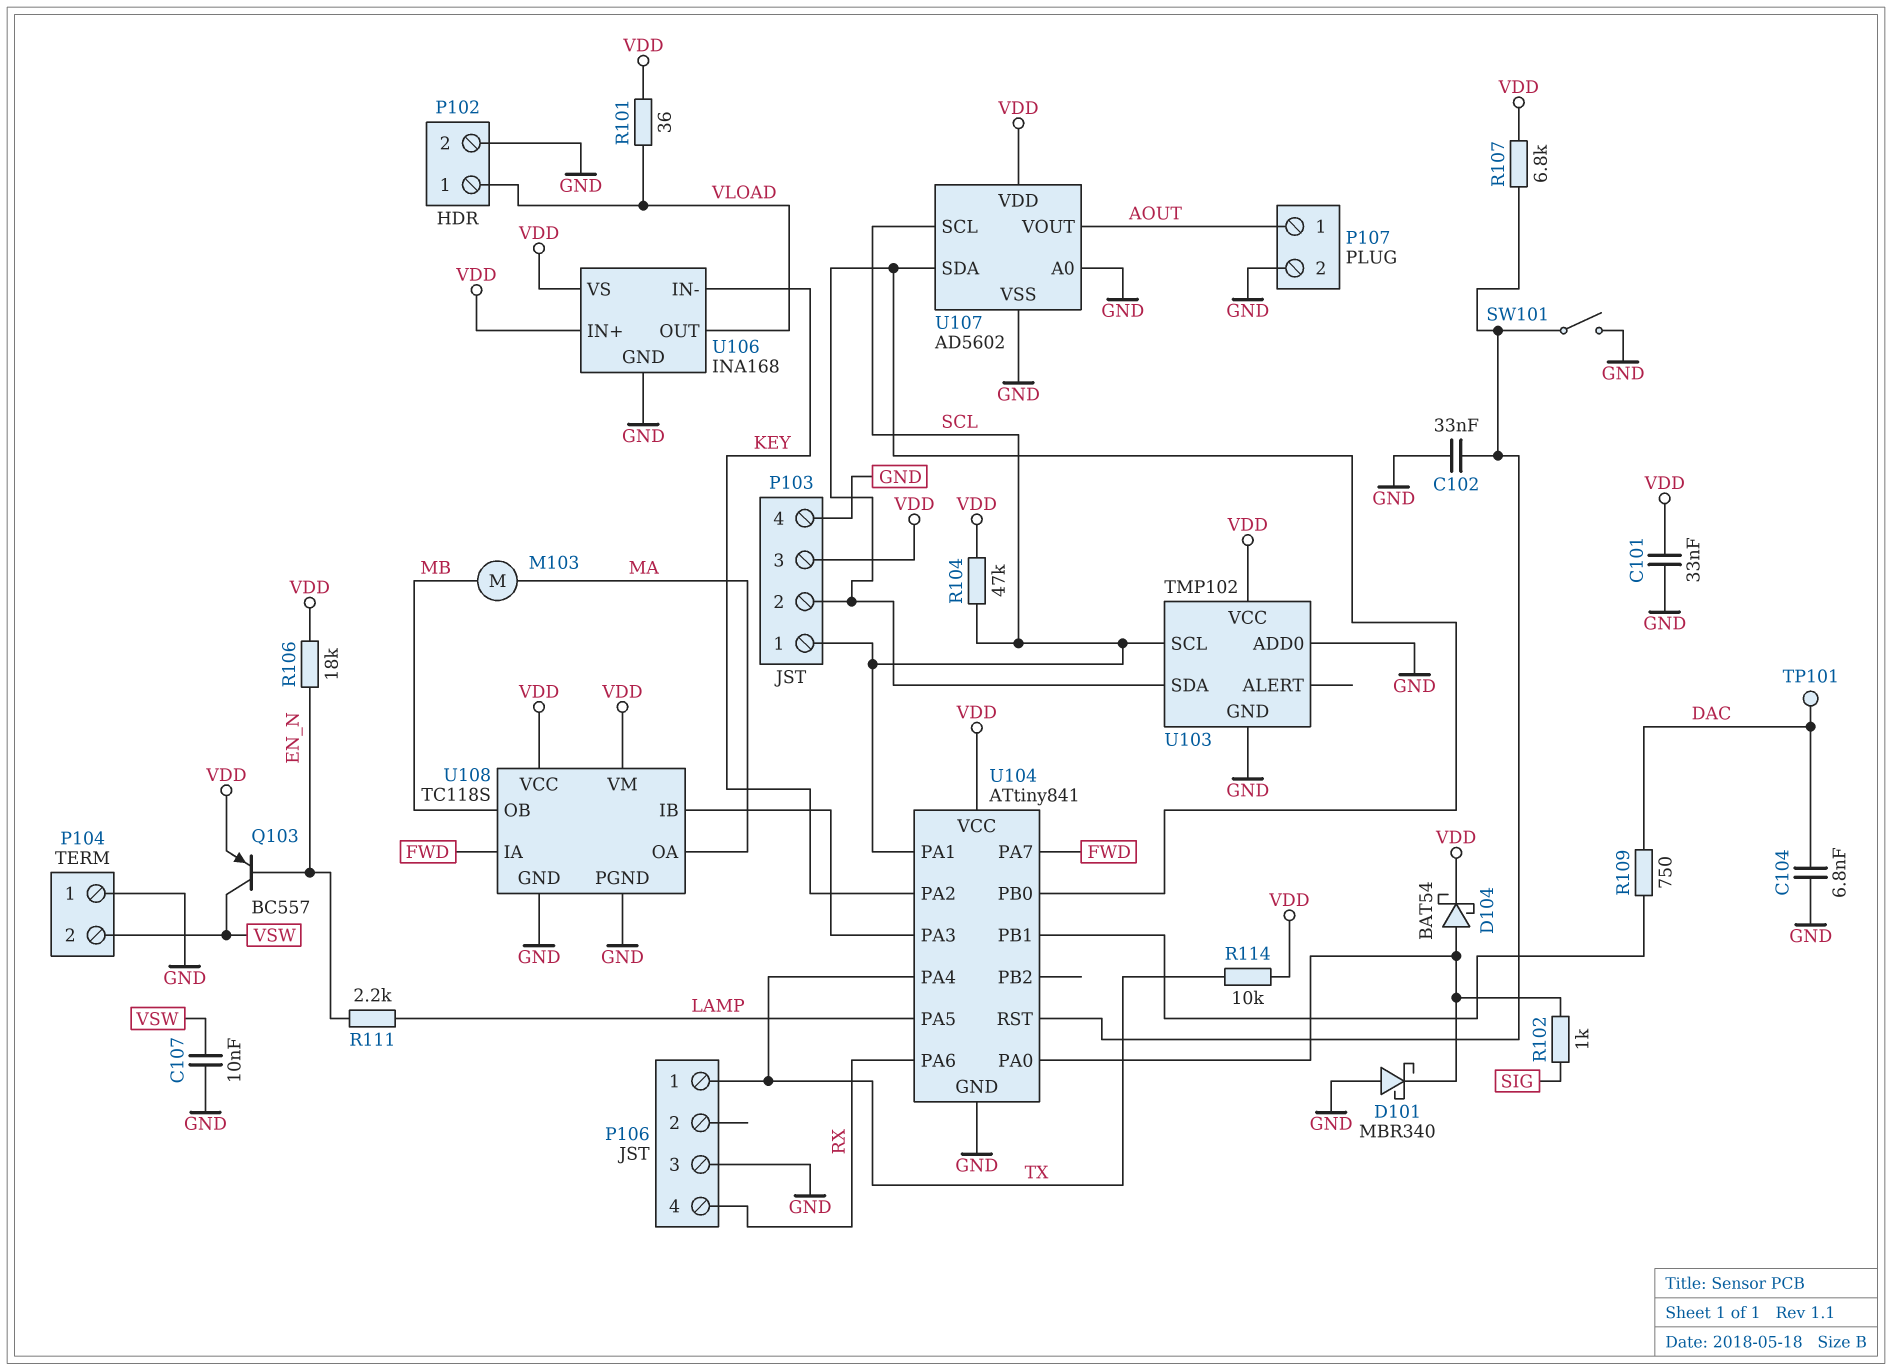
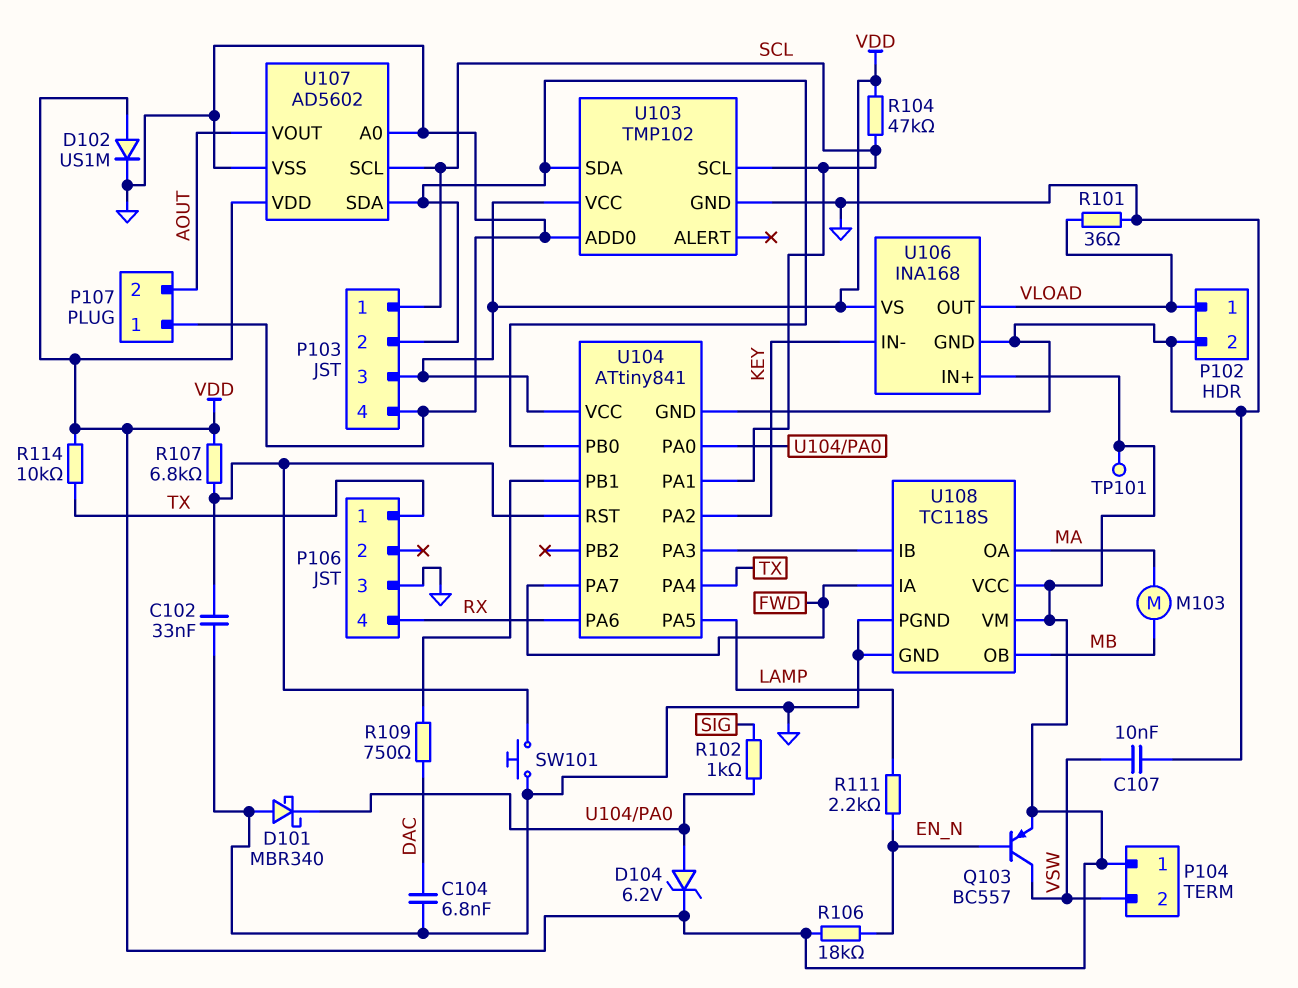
C101: 33nF (GND, VDD) -> none
D102: none -> diode US1M (A VDD, K GND)
D104: schottky BAT54 (A U104/PA0, K VDD) -> zener 6.2V (A U104/PA0, K VDD)
P104 pin 1: GND -> VDD
P107 pin 1: AOUT -> GND
P107 pin 2: GND -> AOUT
R101: 36 (VDD, VLOAD) -> 36 (GND, VLOAD)
SW101: switch (GND, U104/RST) -> button (GND, U104/RST)
TP101: test point (DAC) -> test point (VDD)

